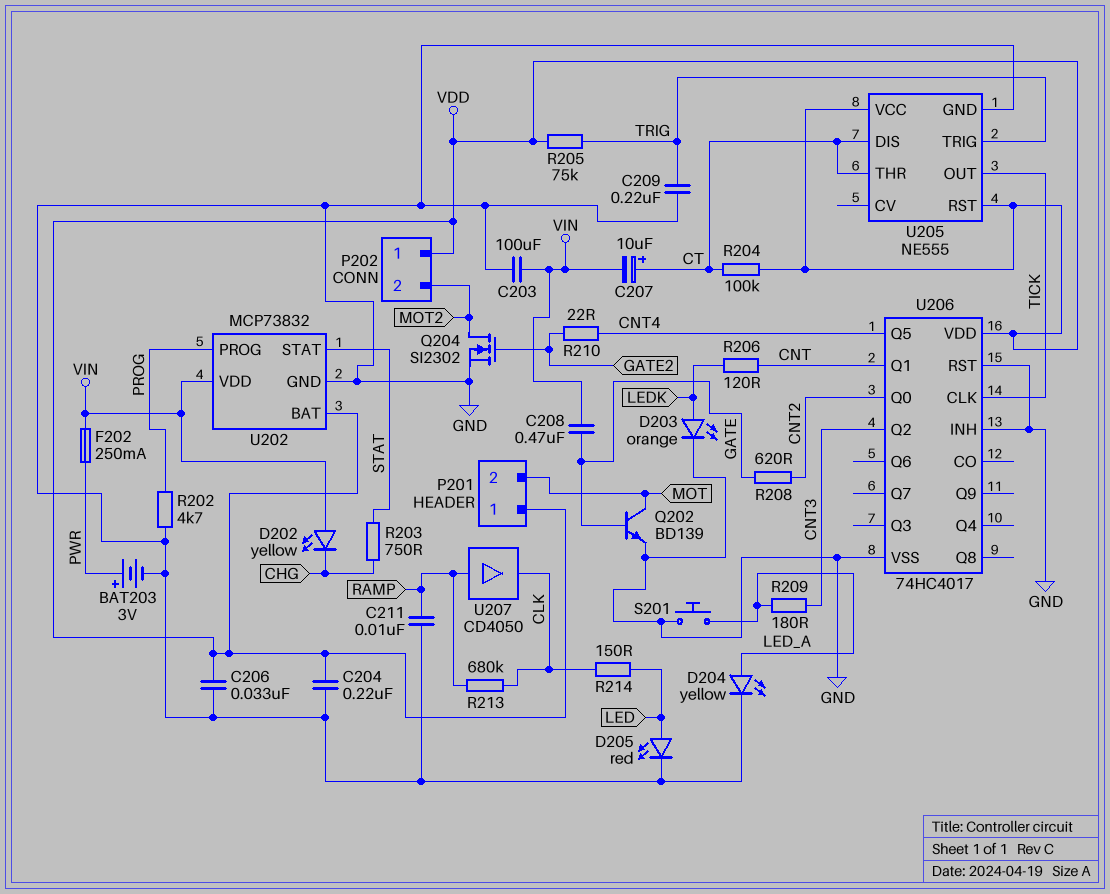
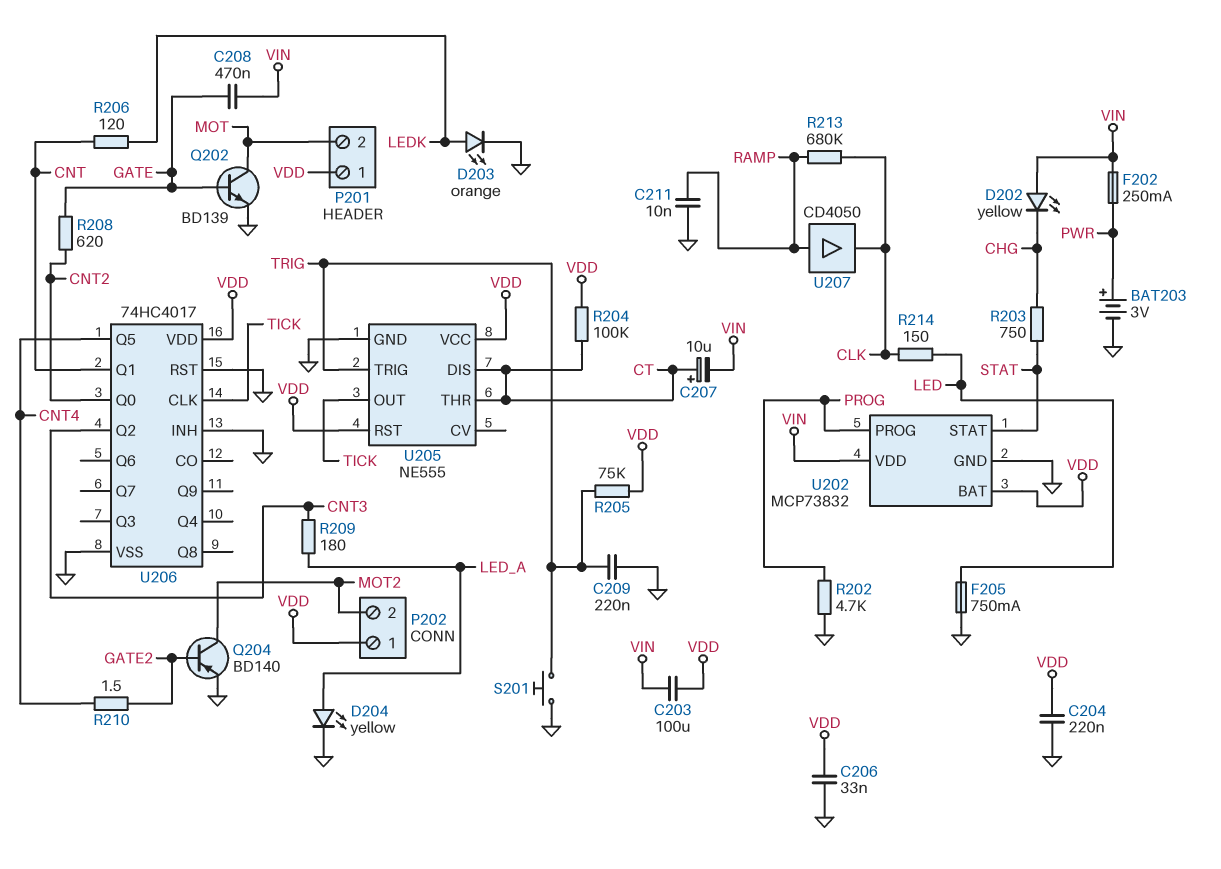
C203: 100uF (GND, VIN) -> 100uF (VDD, VIN)
D205: LED red (A LED, K GND) -> none
F205: none -> 750mA (GND, LED)
Q204: NMOS SI2302 (G GATE2, D MOT2, S GND) -> PNP BD140 (B GATE2, C MOT2, E GND)
R210: 22 (CNT4, GATE2) -> 1.5 (CNT4, GATE2)
S201: button (GND, LED_A) -> button (GND, TRIG)

